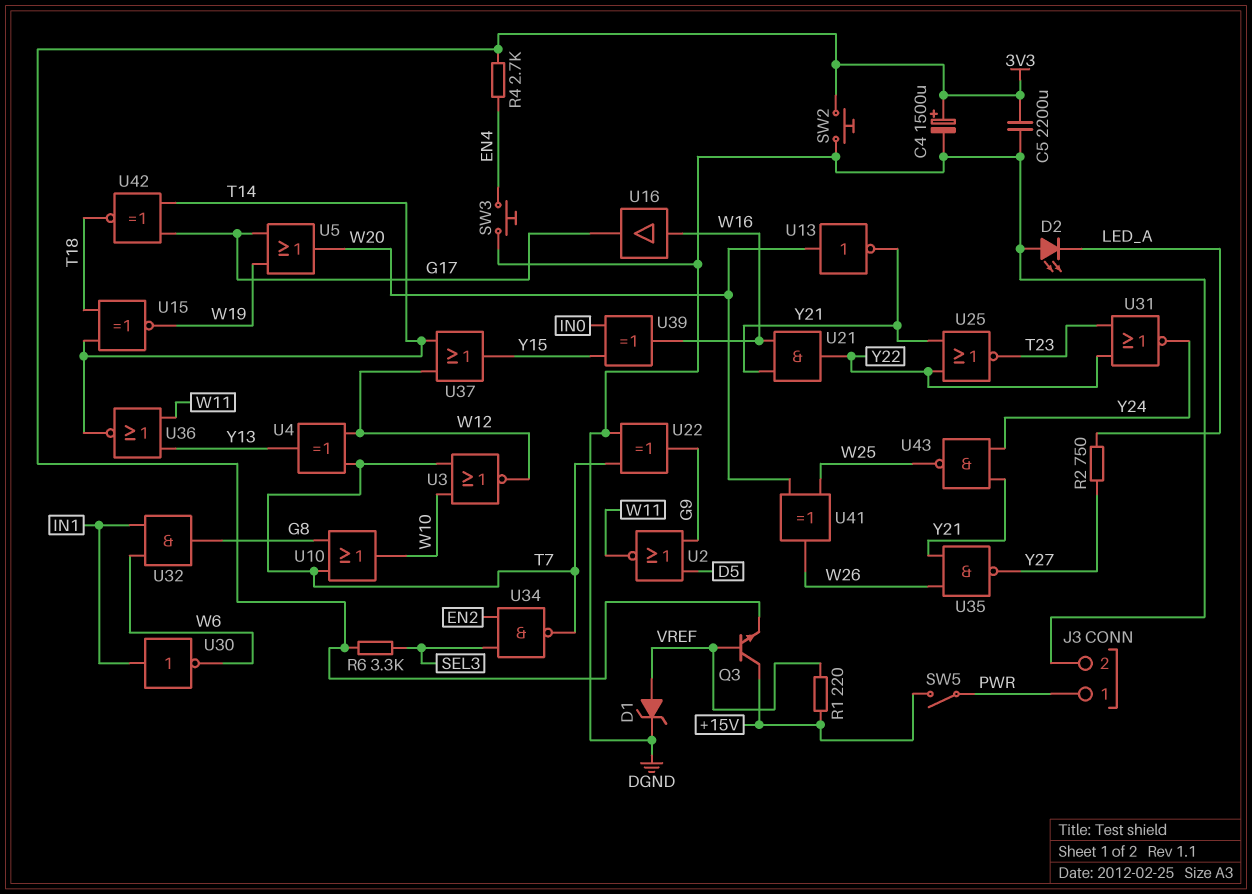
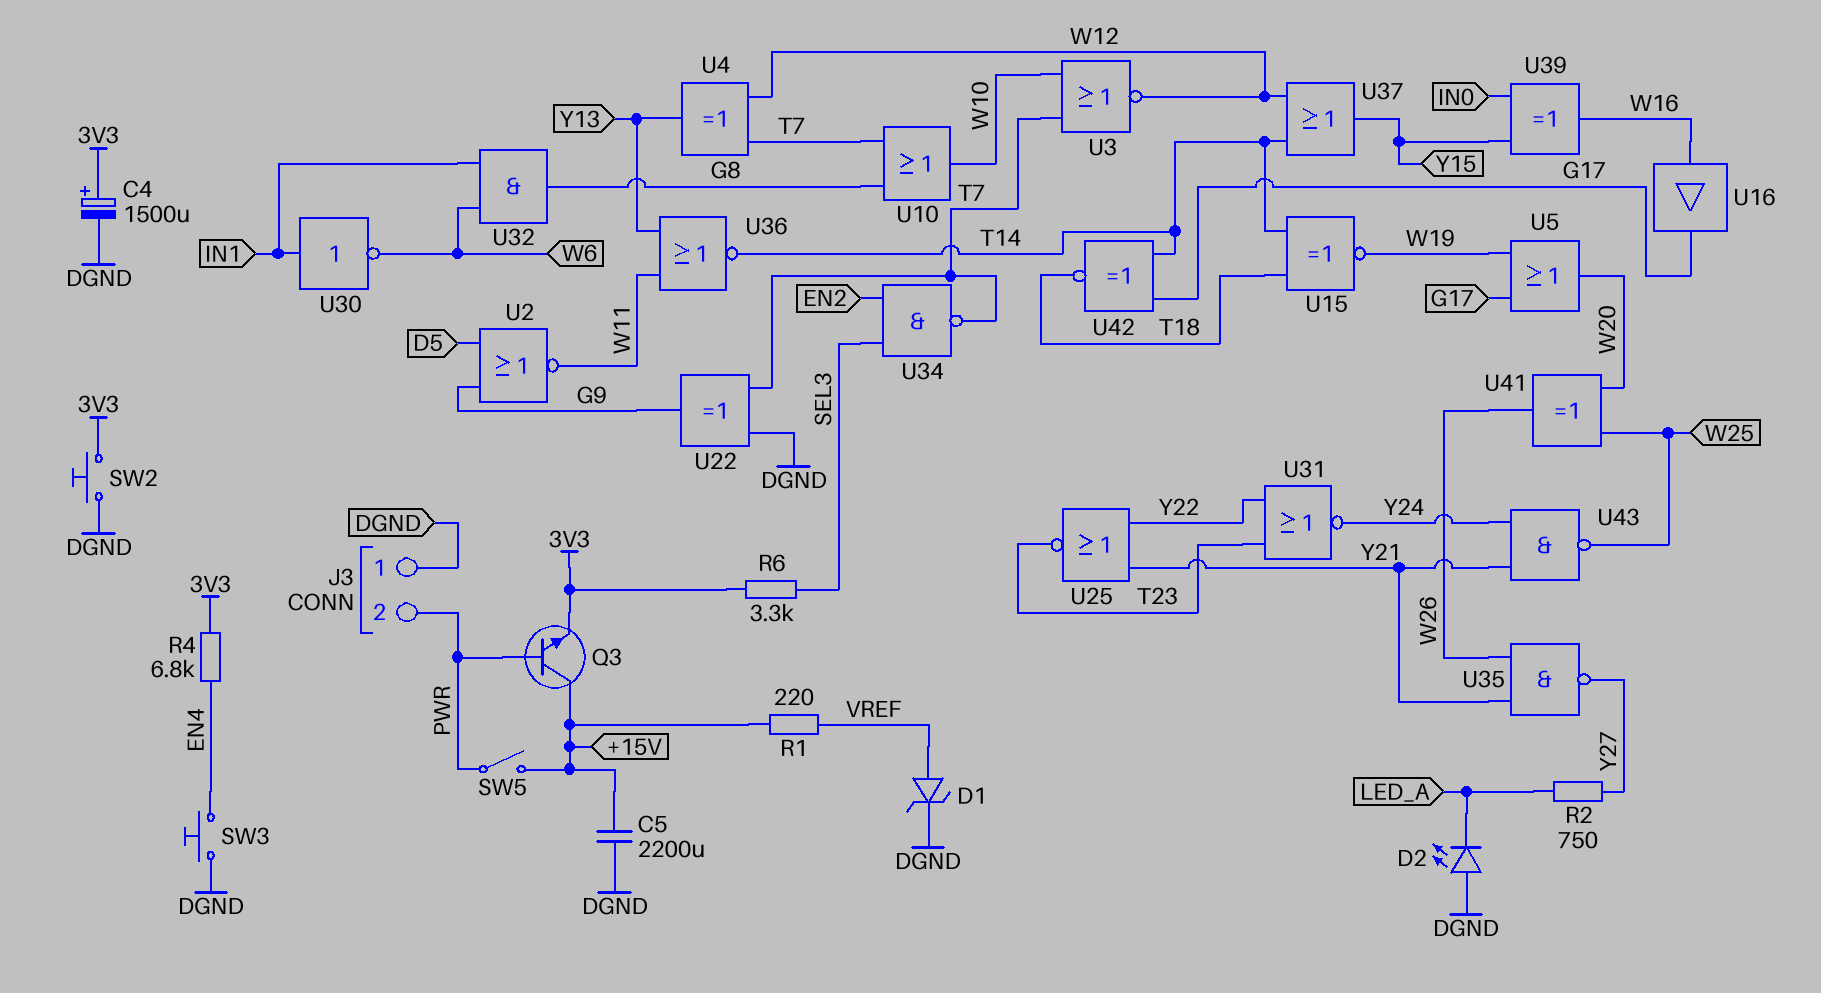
C5: 2200uF (3V3, DGND) -> 2200uF (+15V, DGND)
J3 pin 1: PWR -> DGND
J3 pin 2: DGND -> PWR
Q3: NPN (B VREF, C +15V, E 3V3) -> NPN (B PWR, C +15V, E 3V3)
R4: 2.7k (3V3, EN4) -> 6.8k (3V3, EN4)
U13: NOT (in W20, out Y21) -> none
U21: AND (in W16, in Y21, out Y22) -> none

